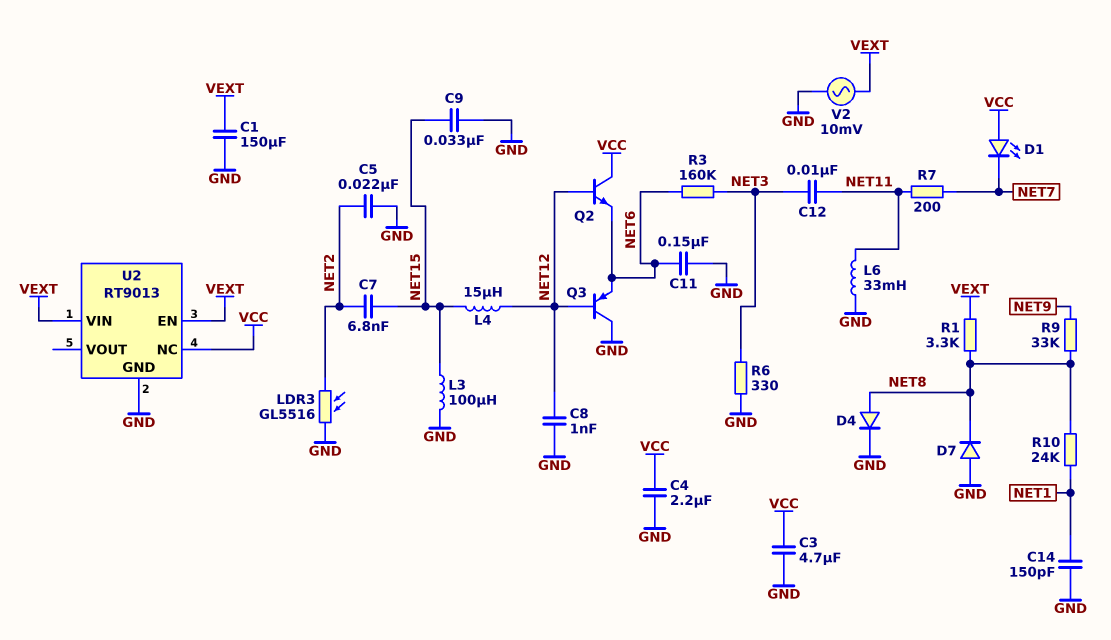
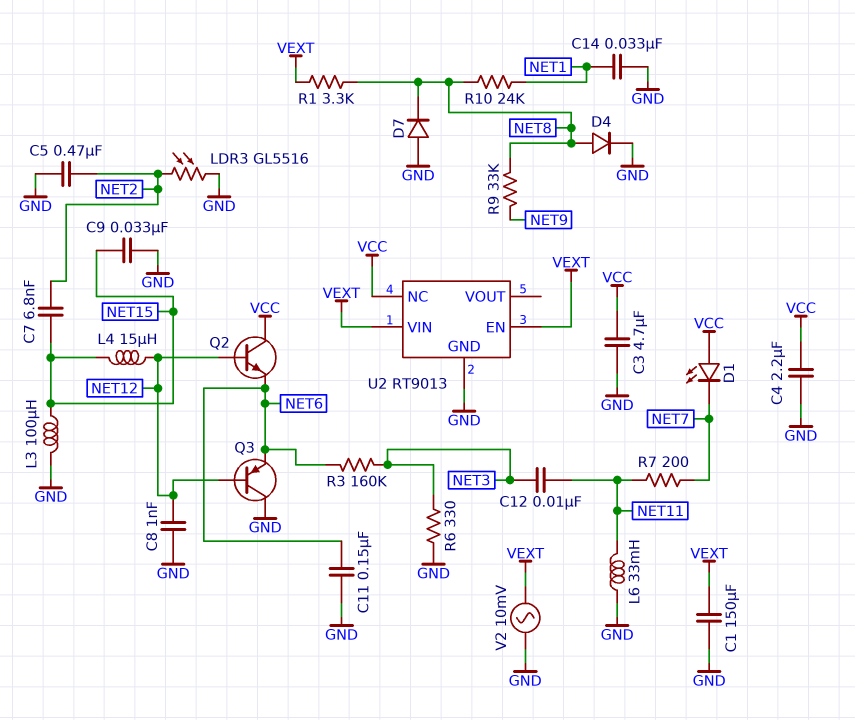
C5: 22nF (GND, NET2) -> 470nF (GND, NET2)
C14: 150pF (GND, NET1) -> 33nF (GND, NET1)

